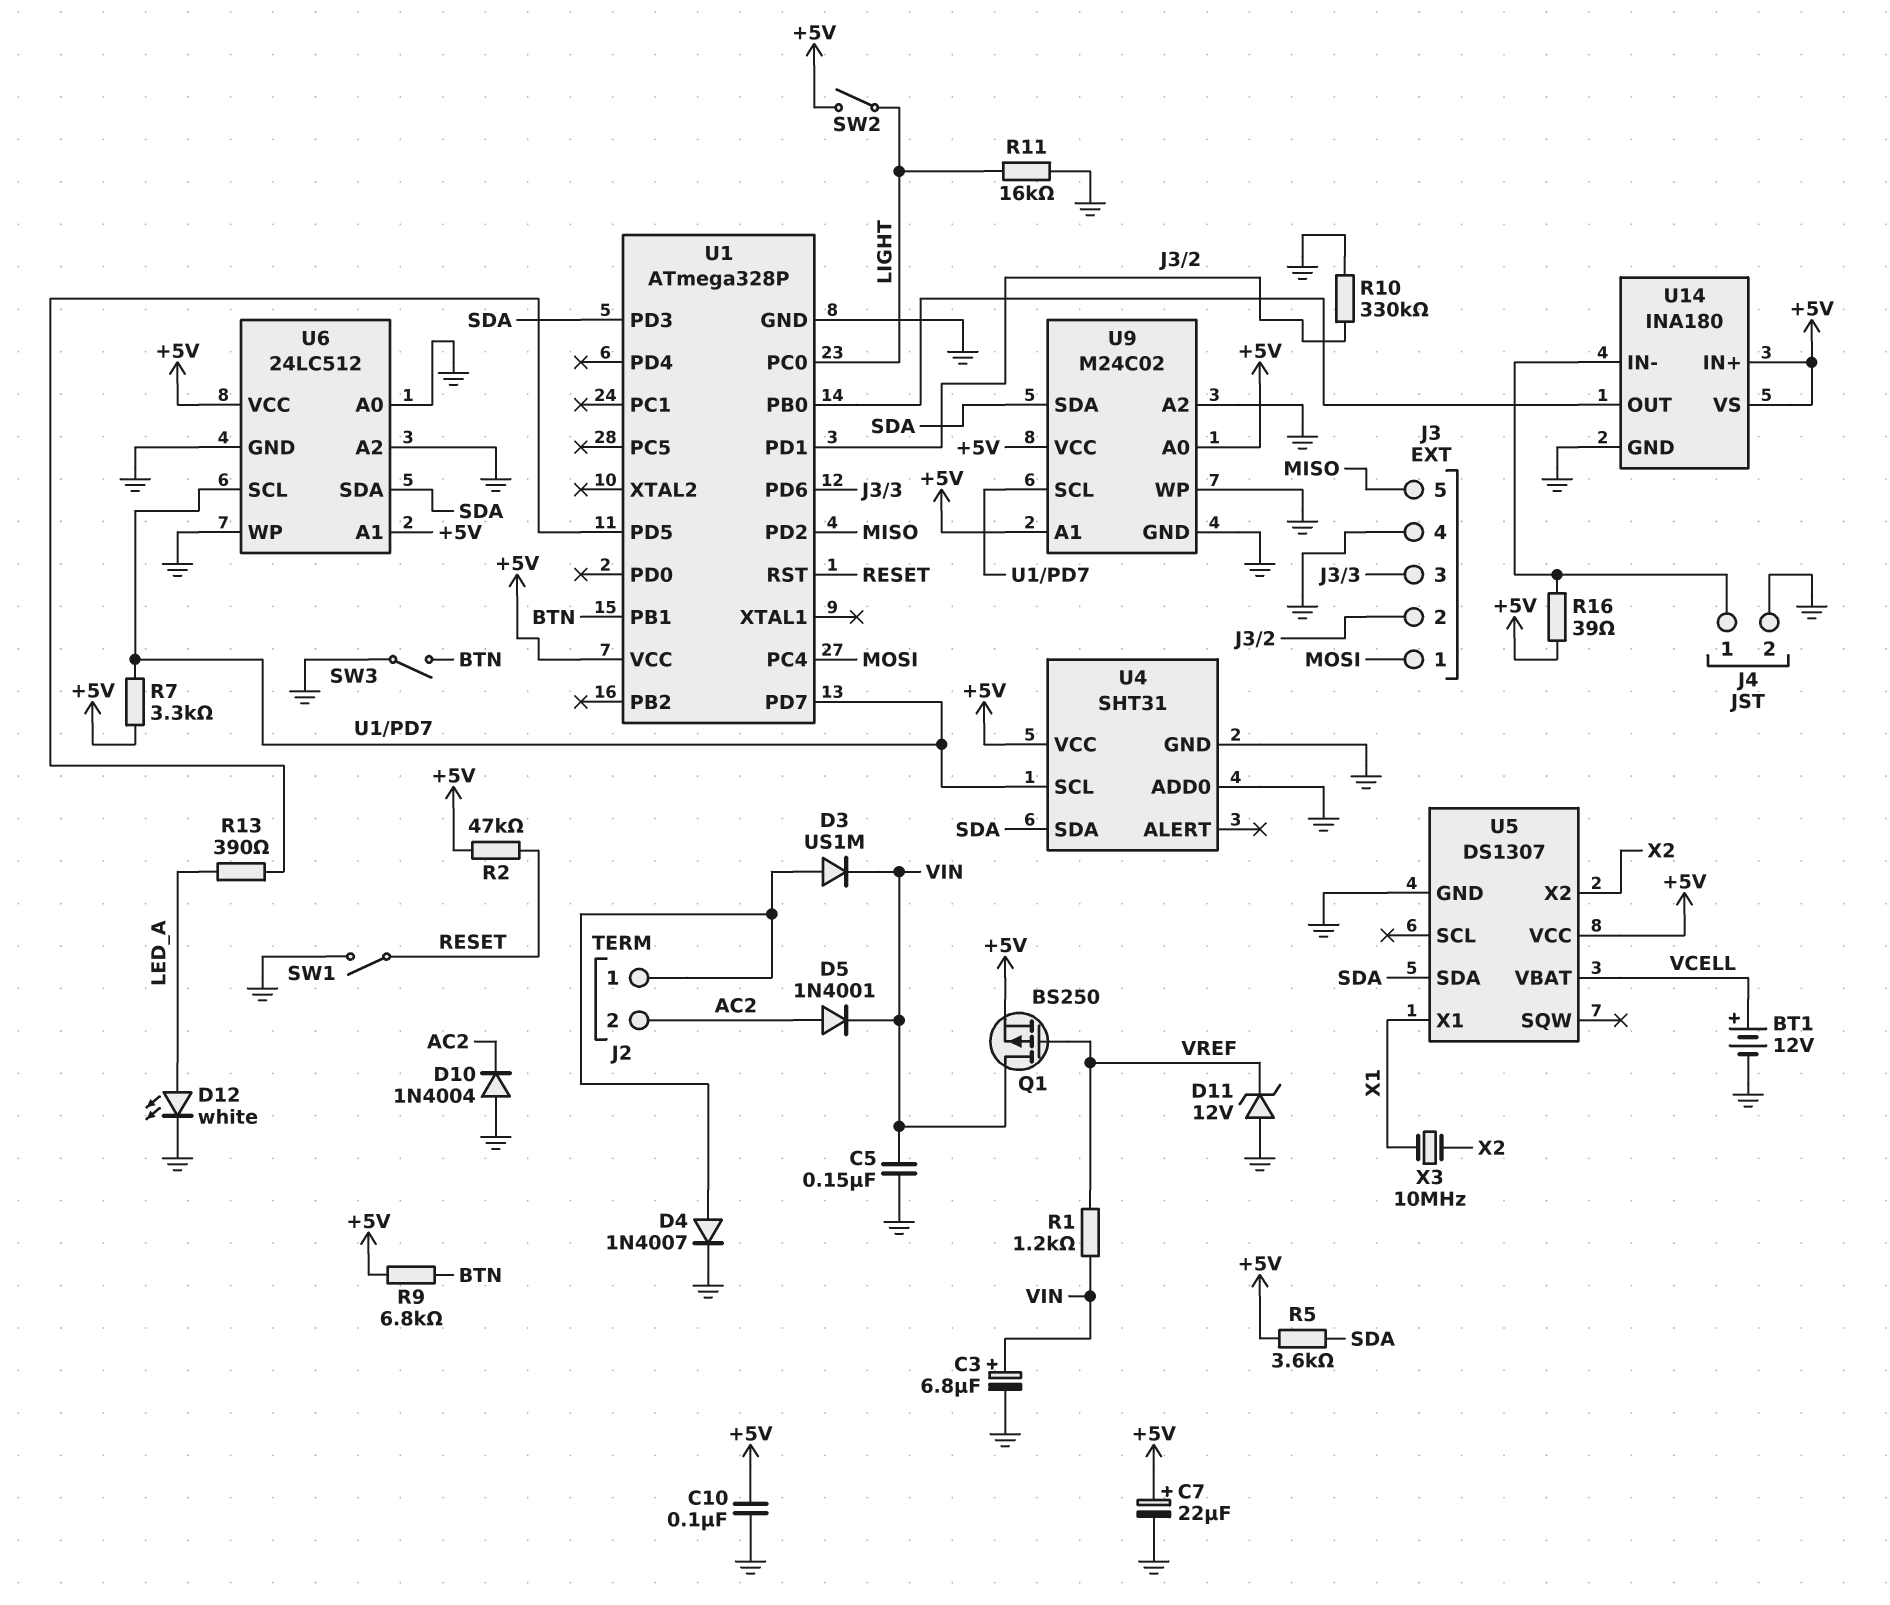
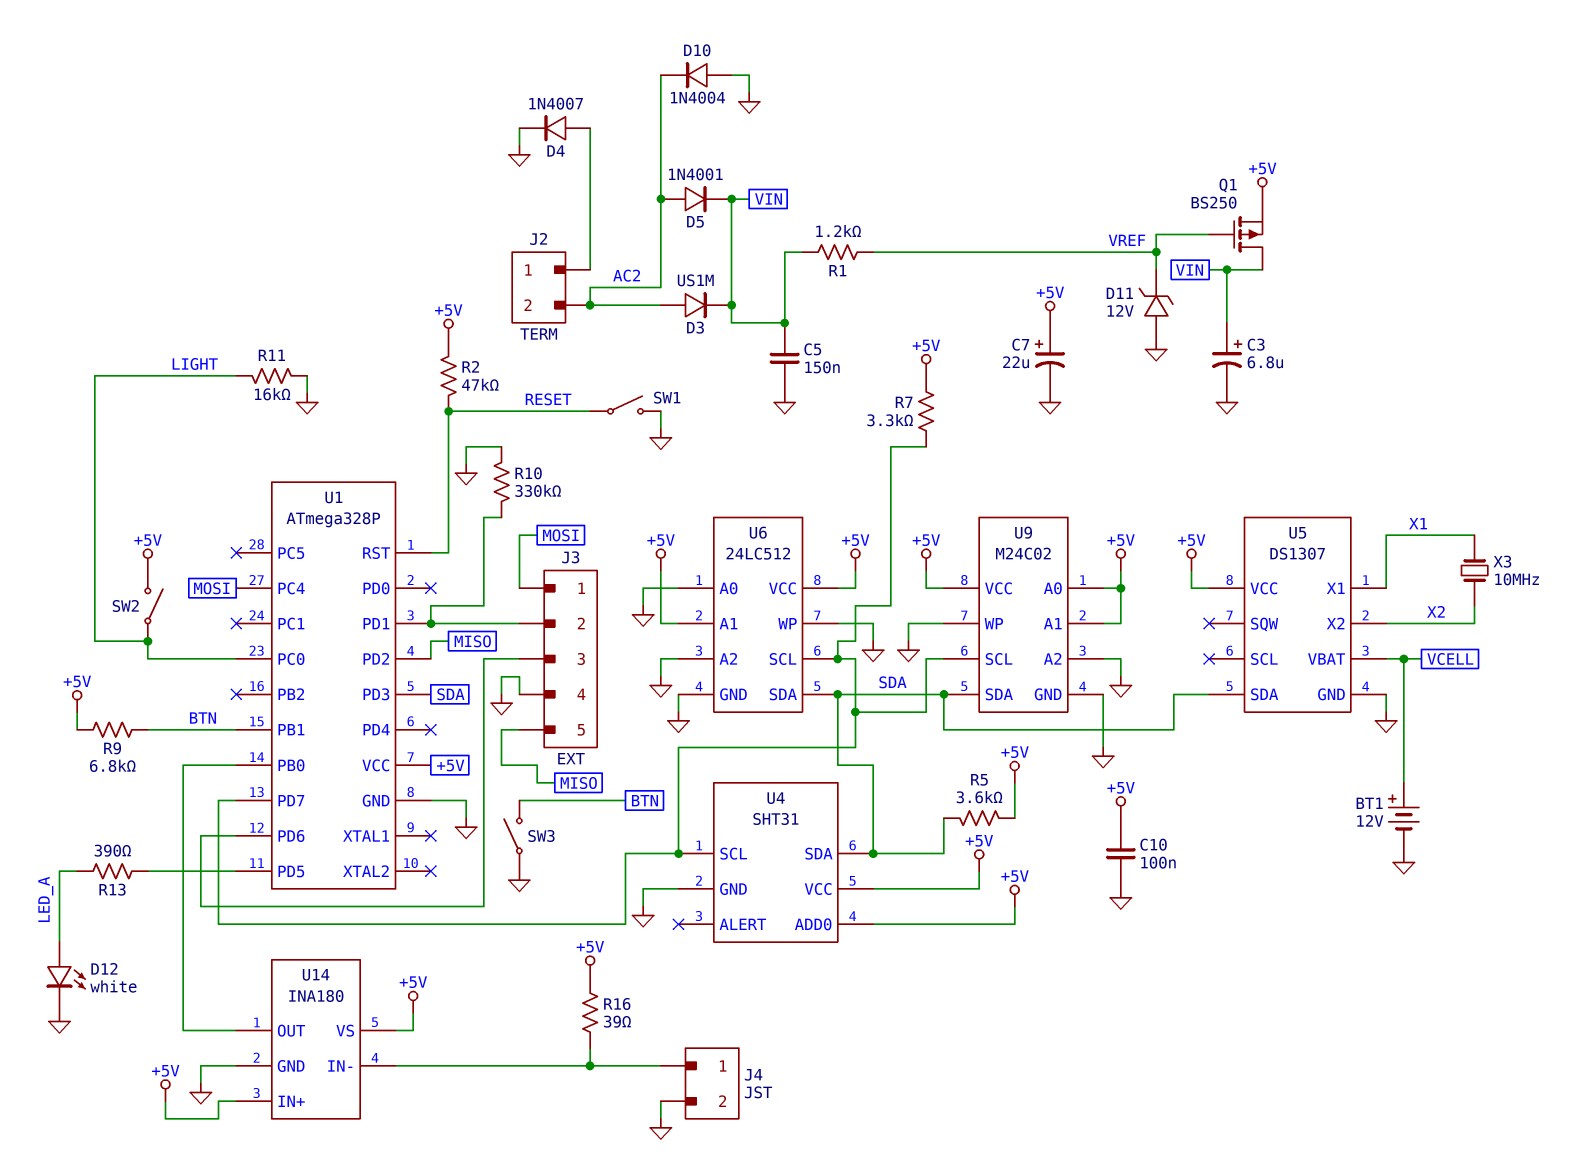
D3: diode US1M (A J2/1, K VIN) -> diode US1M (A AC2, K VIN)
U4 pin ADD0: GND -> +5V

